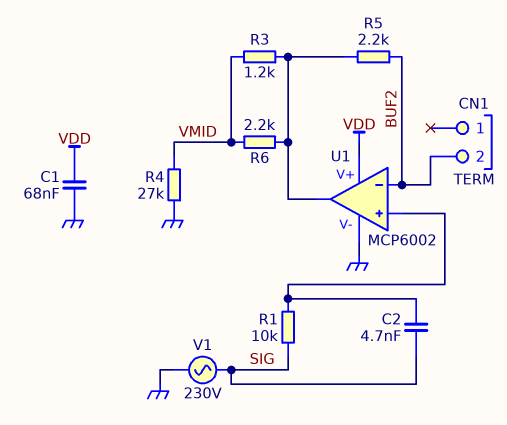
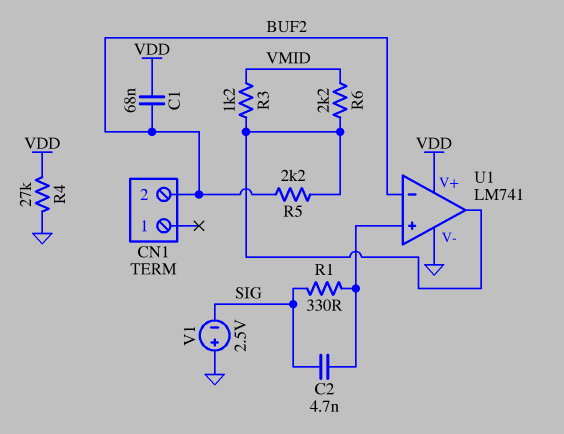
C1: 68nF (GND, VDD) -> 68nF (BUF2, VDD)
R1: 10k (SIG, U1/in+) -> 330 (SIG, U1/in+)
R4: 27k (GND, VMID) -> 27k (GND, VDD)
U1: MCP6002 -> LM741
V1: AC 230V (GND, SIG) -> 2.5V (plus GND, minus SIG)

